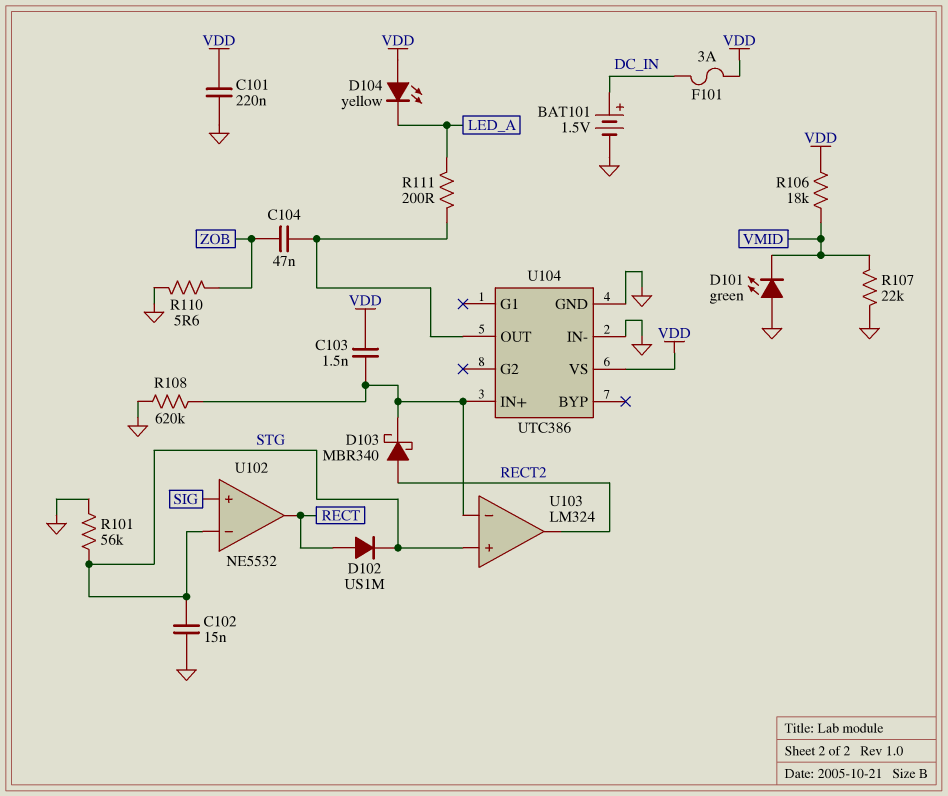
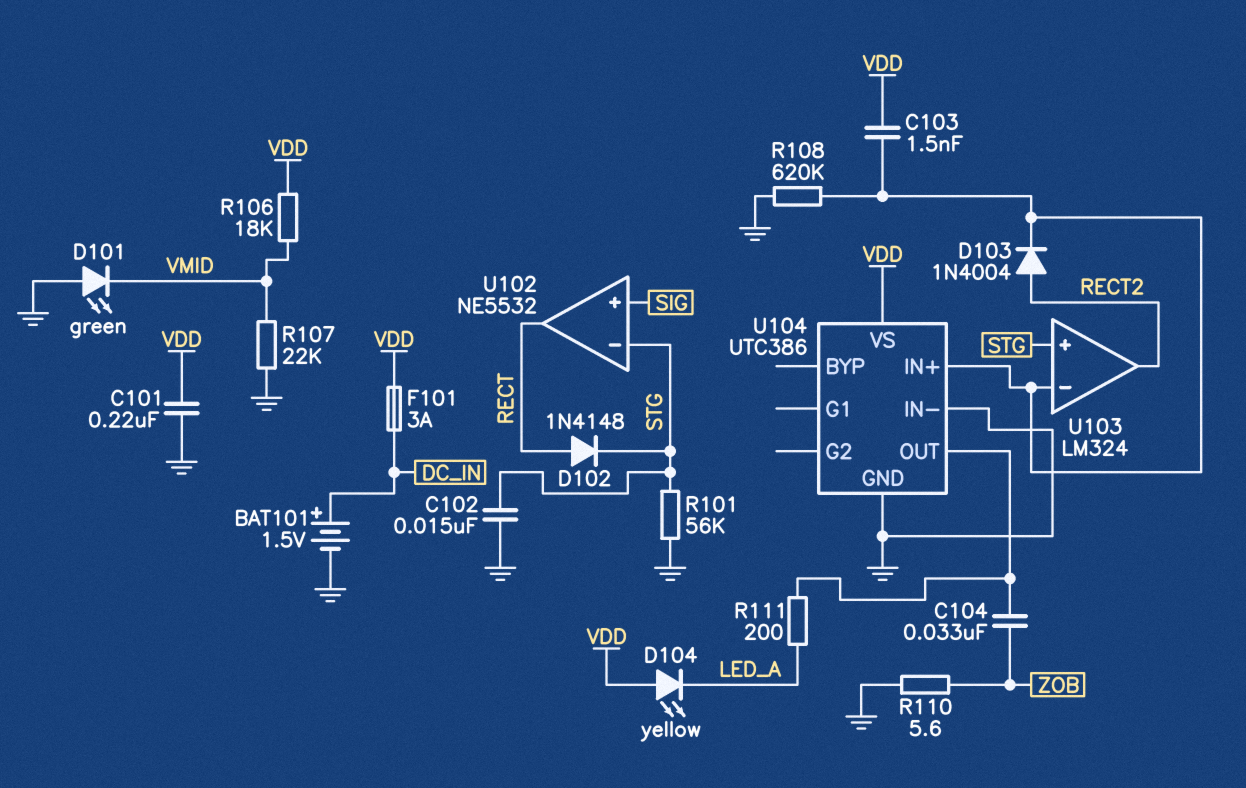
C104: 47nF (U104/OUT, ZOB) -> 33nF (U104/OUT, ZOB)
D102: diode US1M (A RECT, K STG) -> diode 1N4148 (A RECT, K STG)
D103: schottky MBR340 (A RECT2, K U103/in-) -> diode 1N4004 (A RECT2, K U103/in-)

